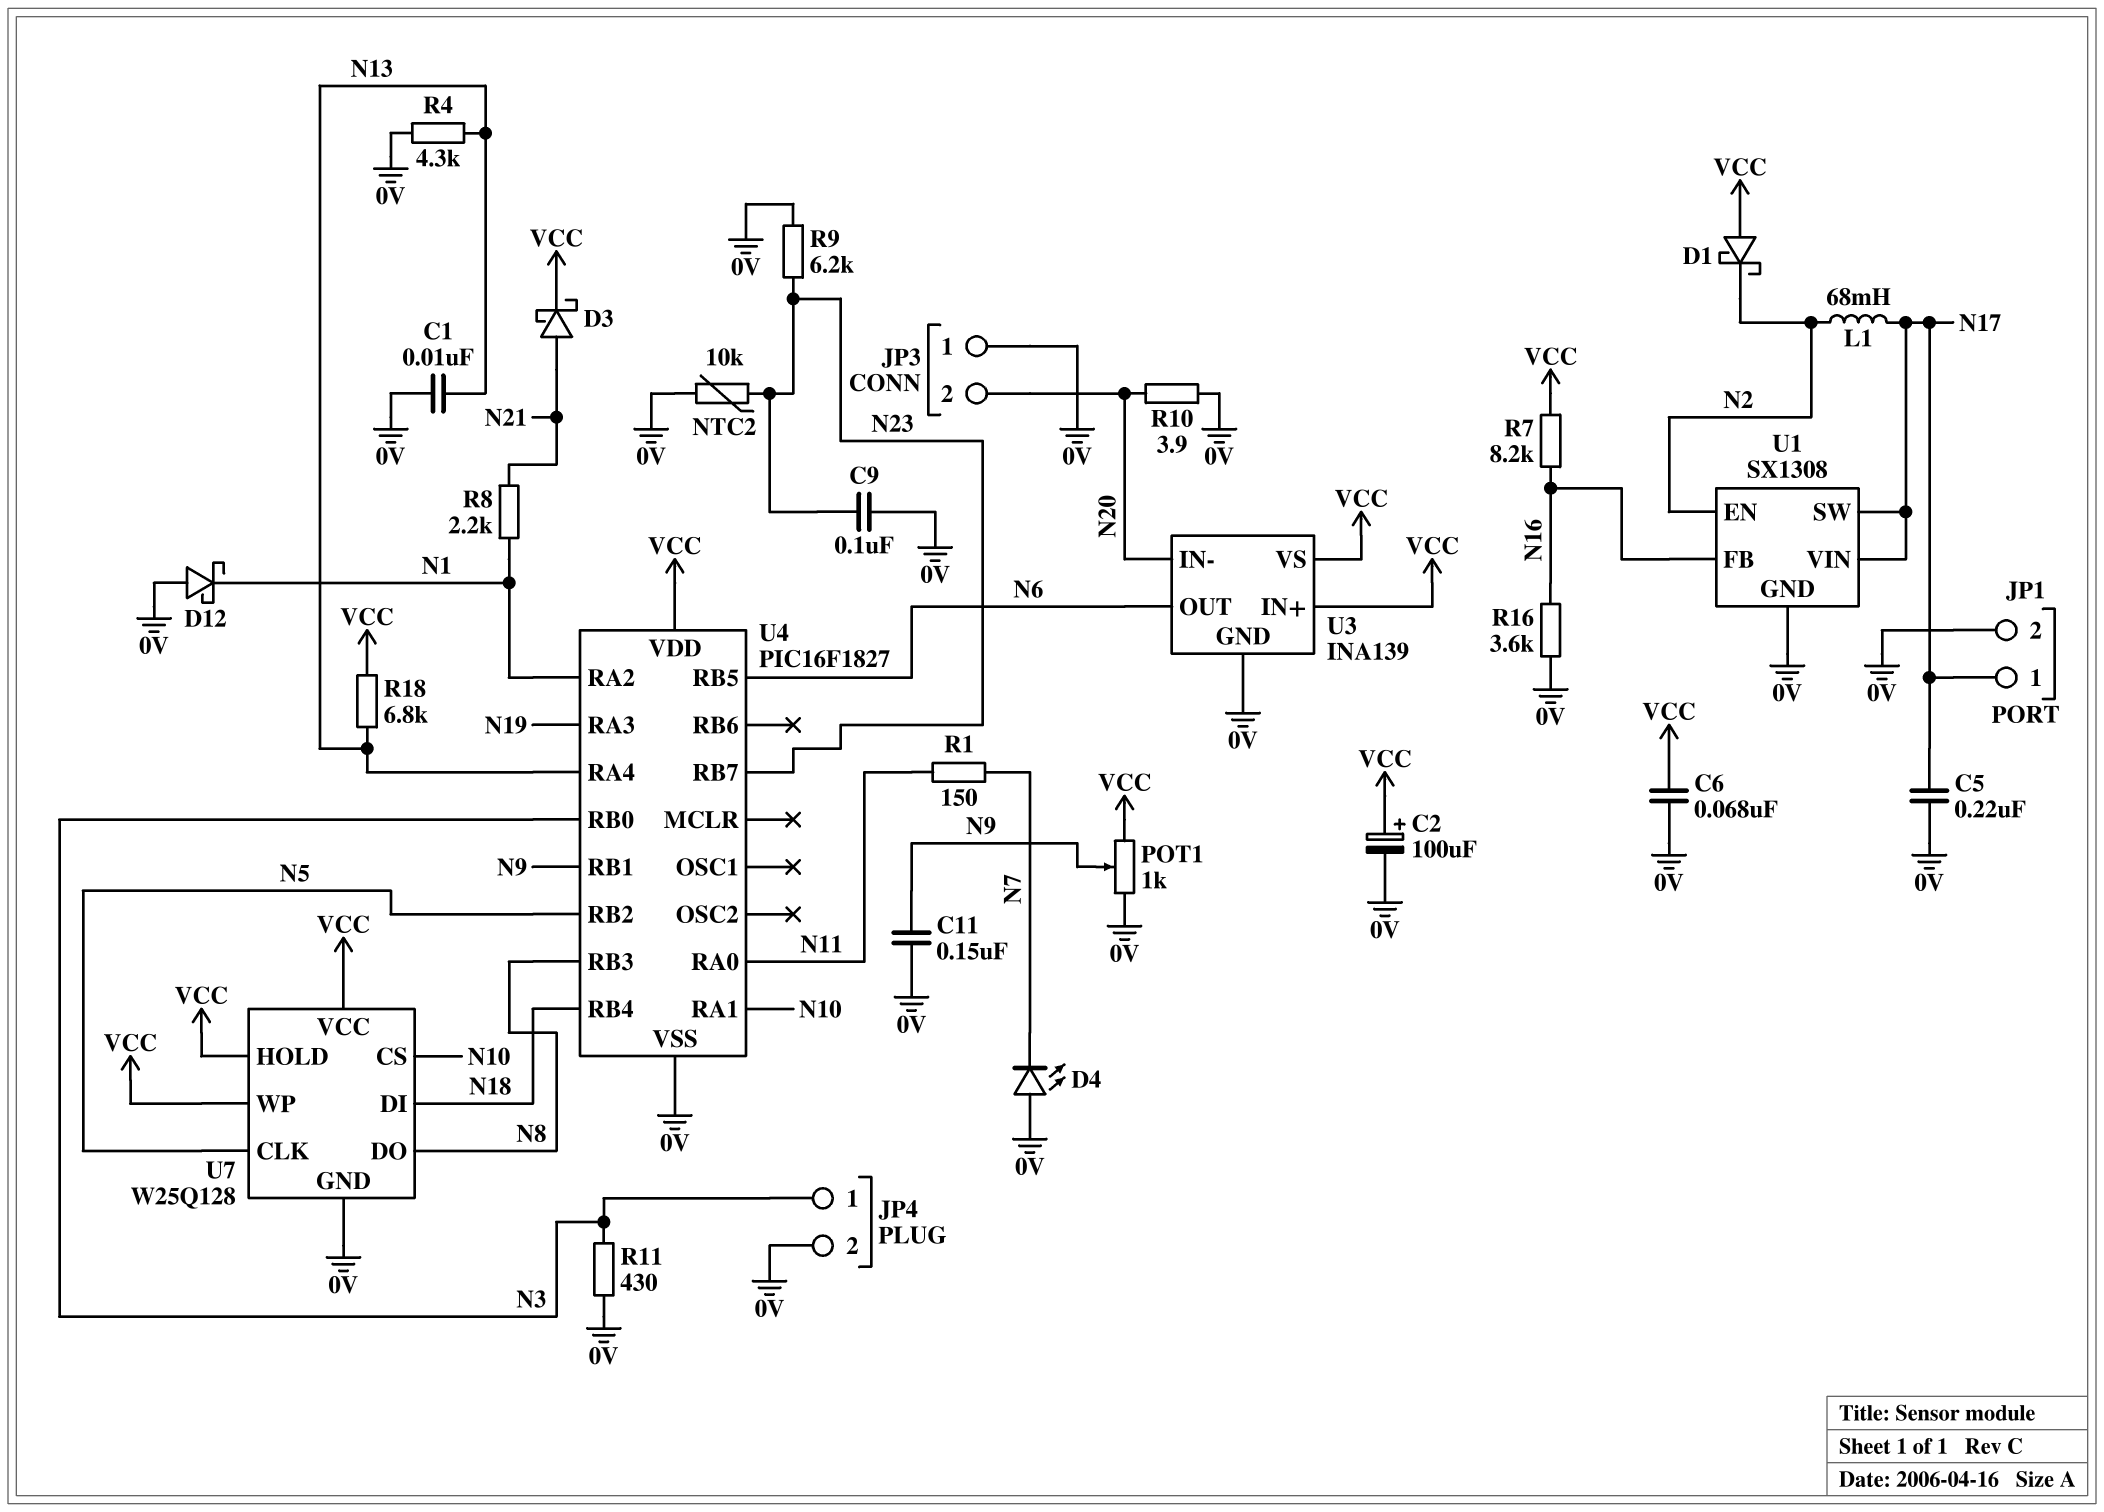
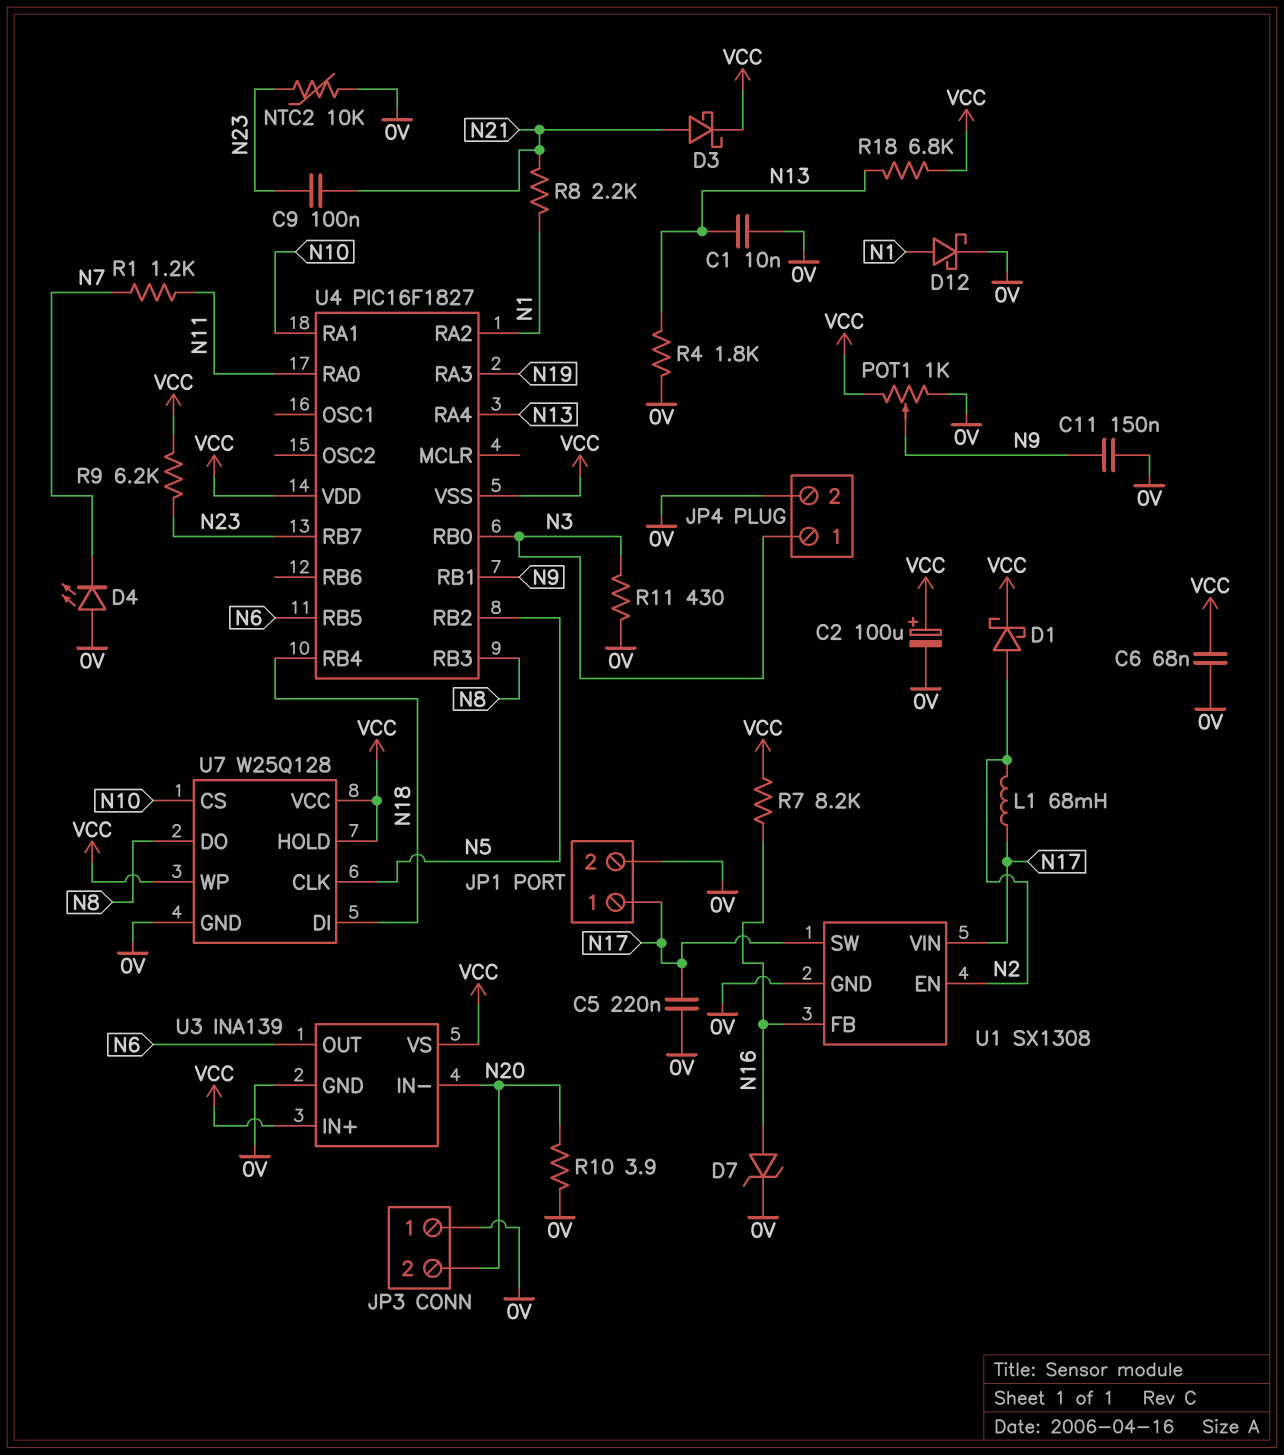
C9: 100nF (0V, N23) -> 100nF (N21, N23)
D1: schottky (A VCC, K N2) -> schottky (A N2, K VCC)
D7: none -> zener (A N16, K 0V)
D12: schottky (A 0V, K N1) -> schottky (A N1, K 0V)
R1: 150 (N7, N11) -> 1.2k (N7, N11)
R4: 4.3k (0V, N13) -> 1.8k (0V, N13)
R9: 6.2k (0V, N23) -> 6.2k (N23, VCC)
R16: 3.6k (0V, N16) -> none
U4 pin VSS: 0V -> VCC

